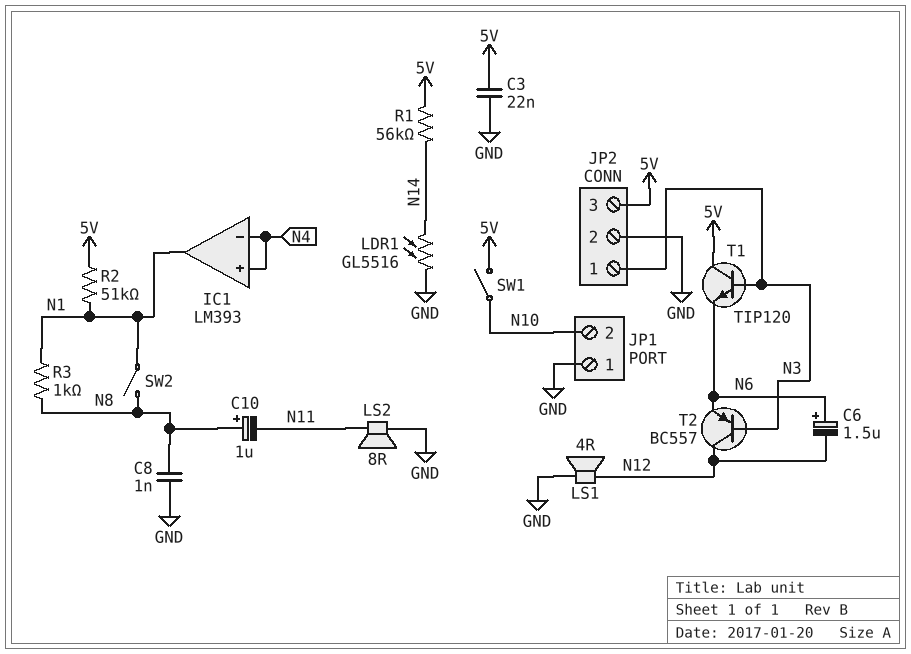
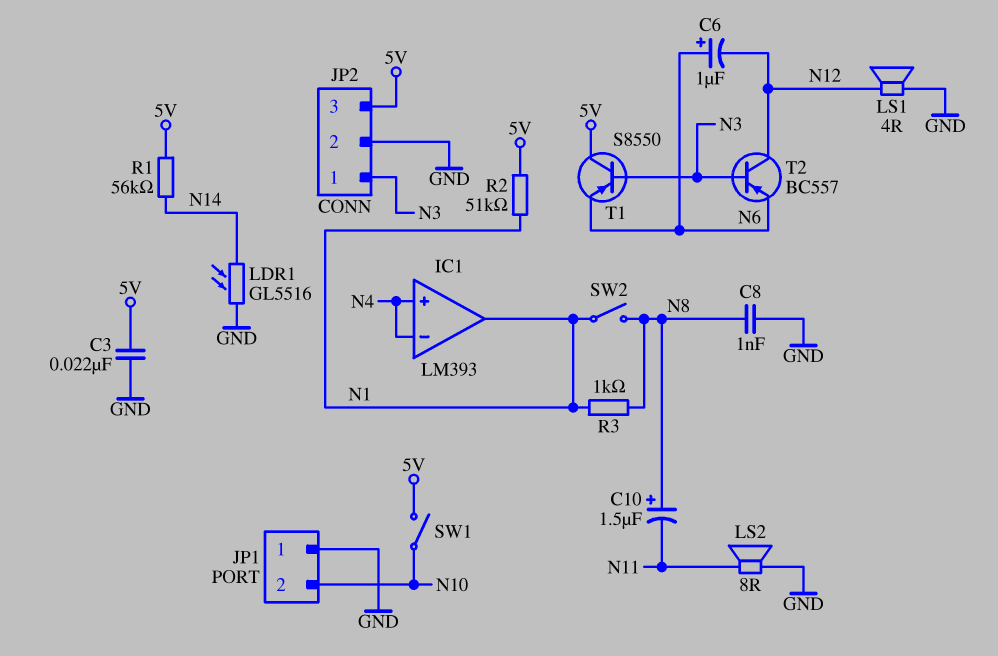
C6: 1.5uF (plus N6, minus N12) -> 1uF (plus N6, minus N12)
C10: 1uF (plus N8, minus N11) -> 1.5uF (plus N8, minus N11)
T1: NPN TIP120 (B N3, C 5V, E N6) -> PNP S8550 (B N3, C 5V, E N6)

